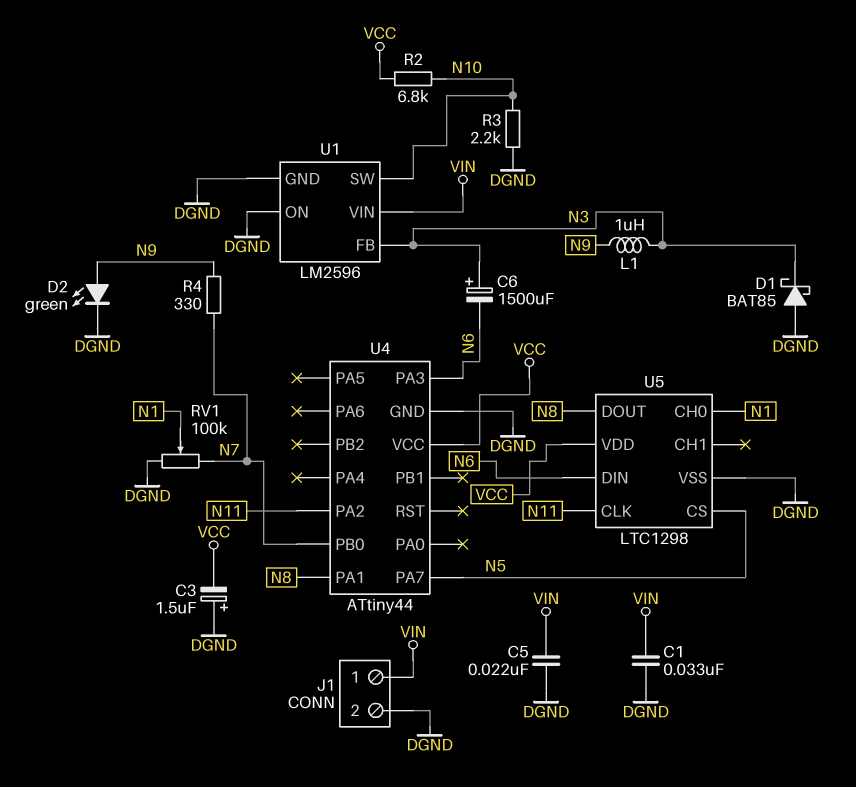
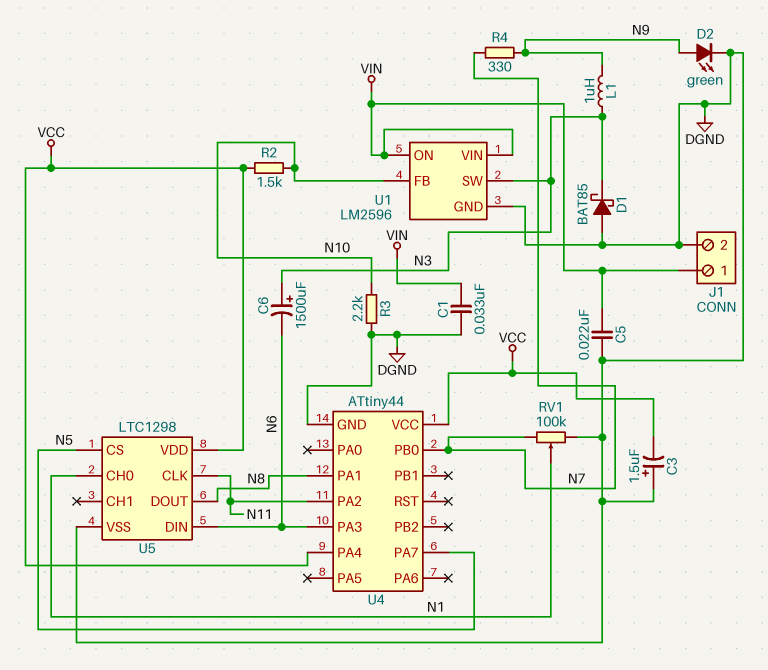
R2: 6.8k (N10, VCC) -> 1.5k (N10, VCC)
U1 pin FB: N3 -> N10
U1 pin ON: DGND -> VIN
U1 pin SW: N10 -> N3
U4 pin PA4: none -> VCC

